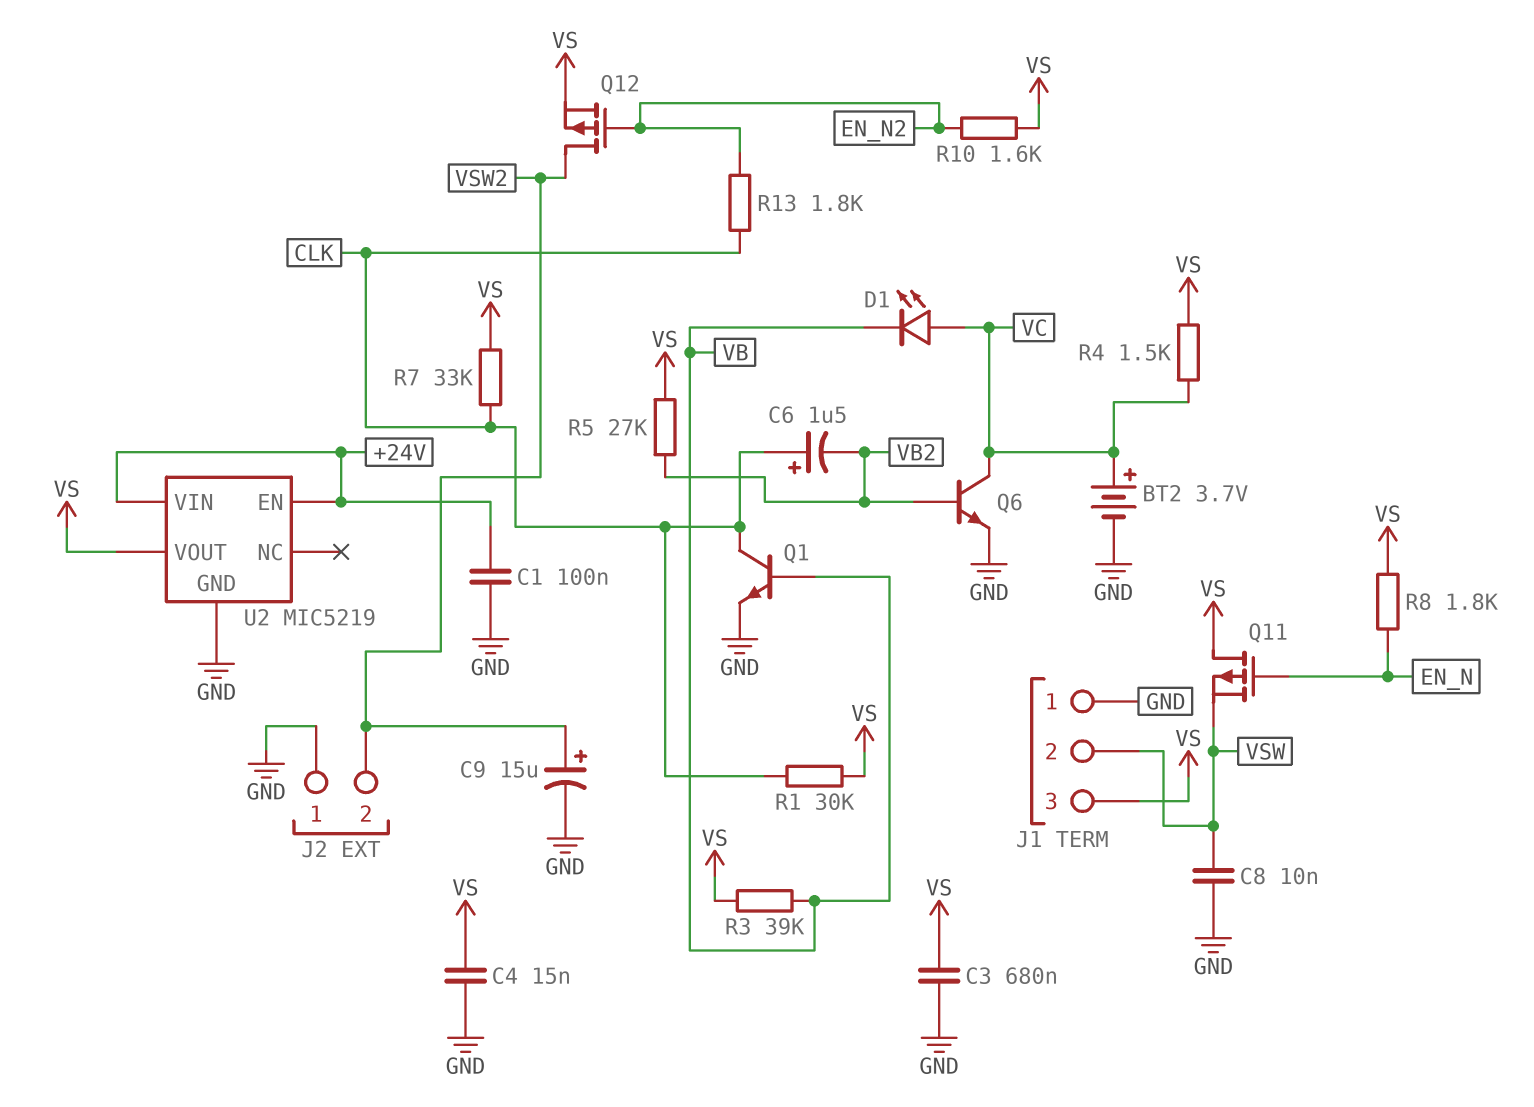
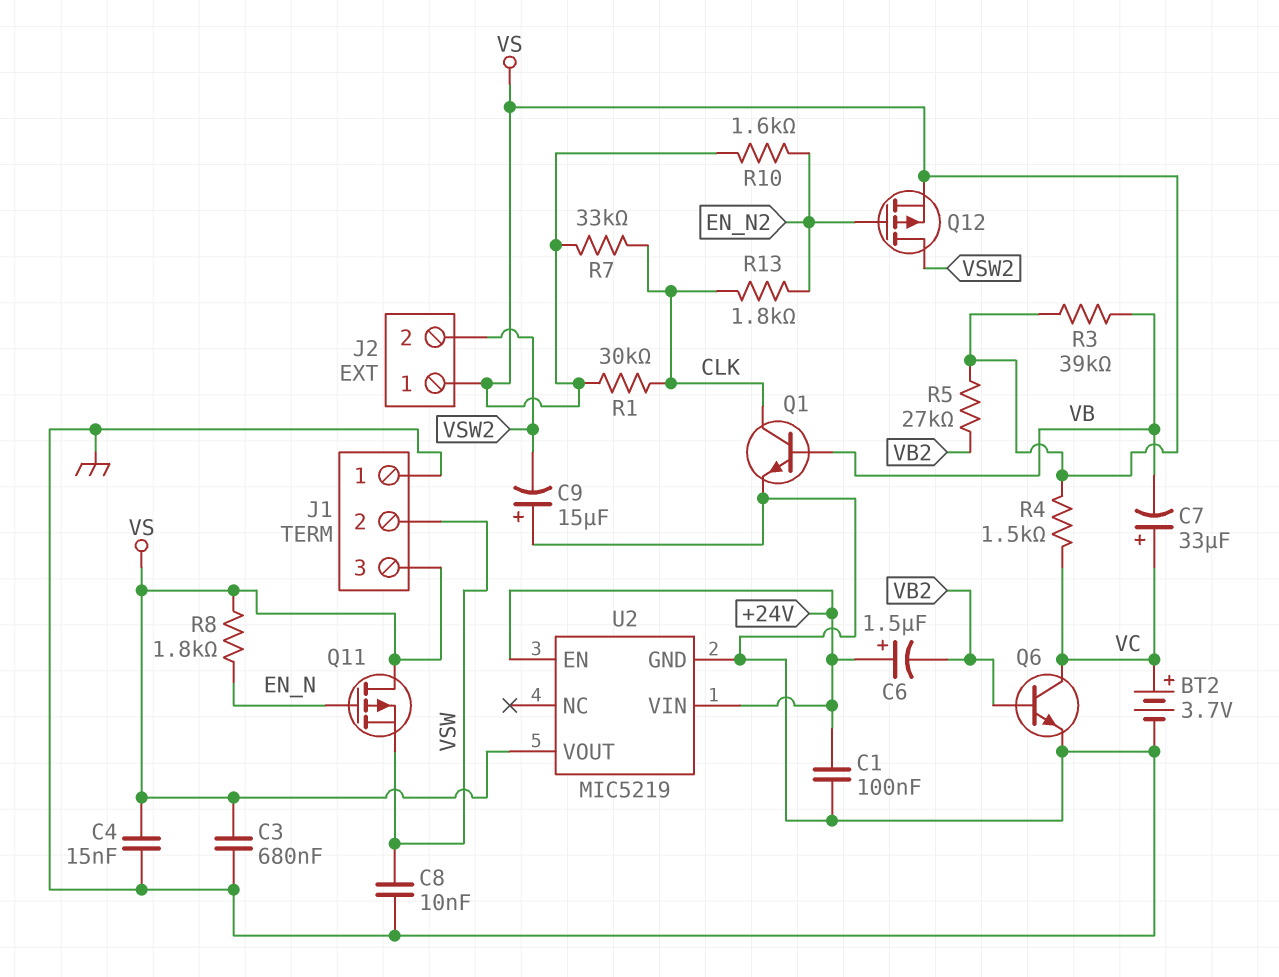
C6: 1.5uF (plus CLK, minus VB2) -> 1.5uF (plus +24V, minus VB2)
C7: none -> 33uF (plus VC, minus VB)
C9: 15uF (plus VSW2, minus GND) -> 15uF (plus GND, minus VSW2)
D1: LED (A VC, K VB) -> none
J2 pin 1: GND -> VS

